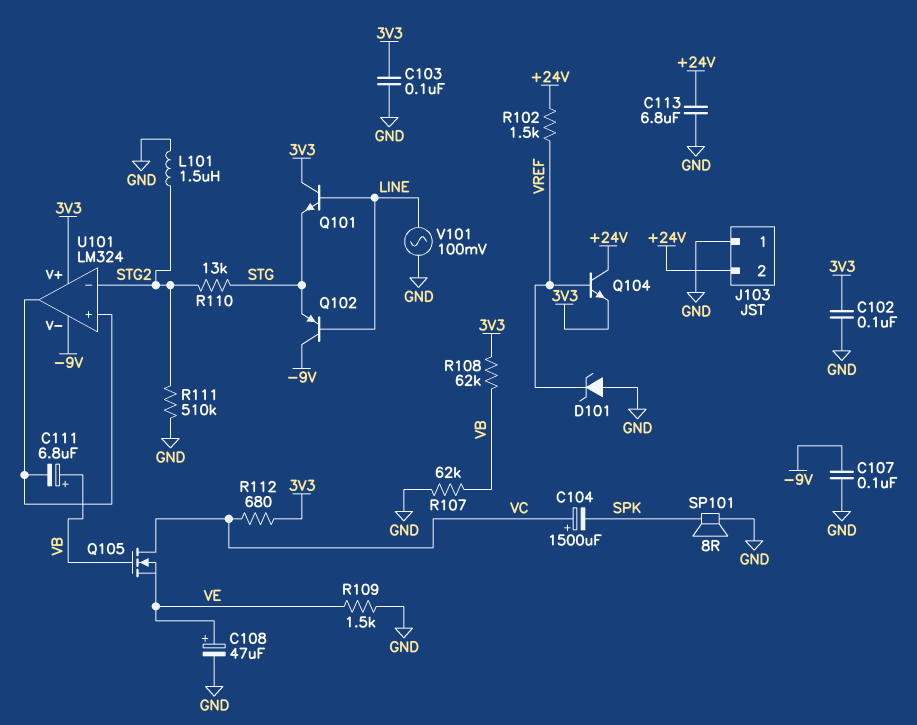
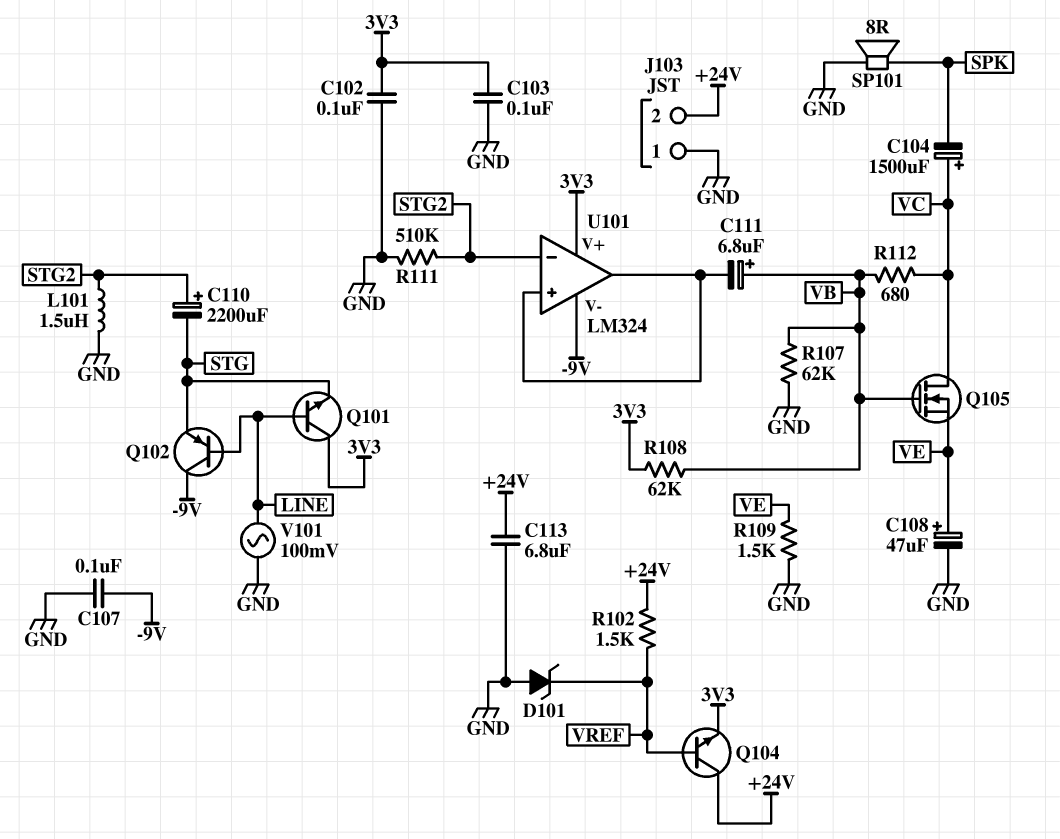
C110: none -> 2200uF (plus STG2, minus STG)
R110: 13k (STG, STG2) -> none
R112: 680 (3V3, VC) -> 680 (VB, VC)

